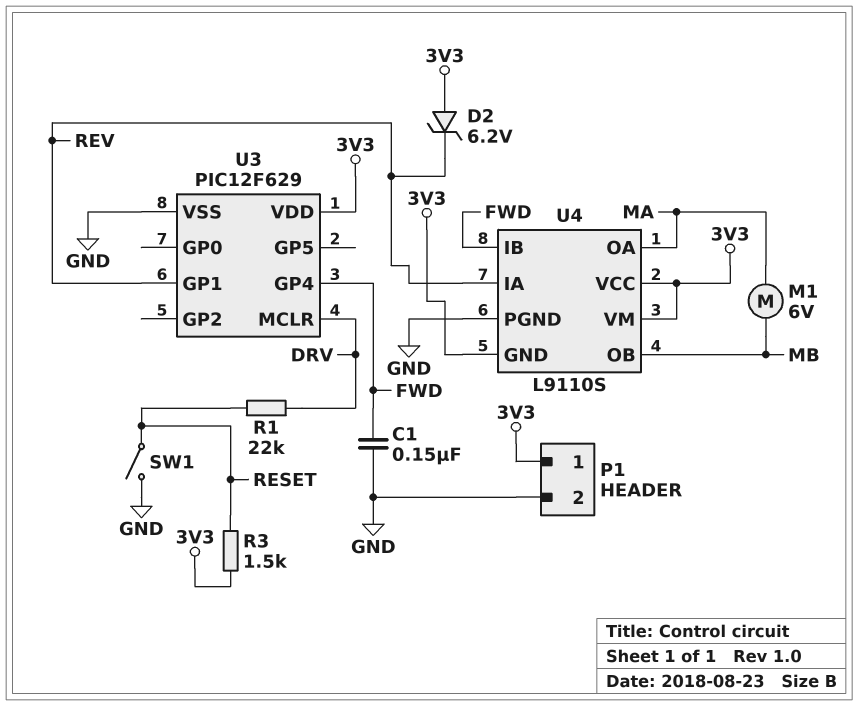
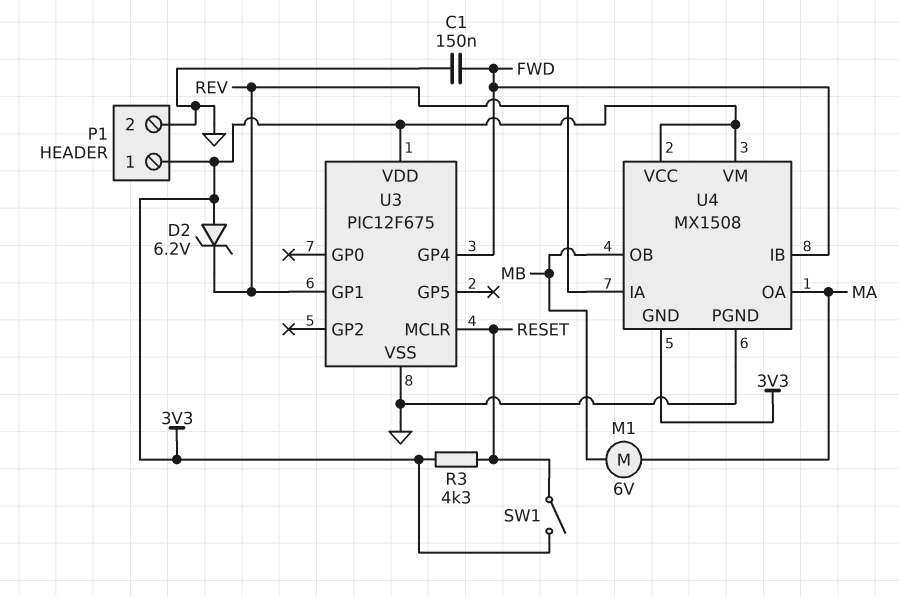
R1: 22k (DRV, RESET) -> none
R3: 1.5k (3V3, RESET) -> 4.3k (3V3, RESET)
SW1: switch (GND, RESET) -> switch (3V3, RESET)
U3: PIC12F629 -> PIC12F675
U3 pin MCLR: DRV -> RESET
U4: L9110S -> MX1508

